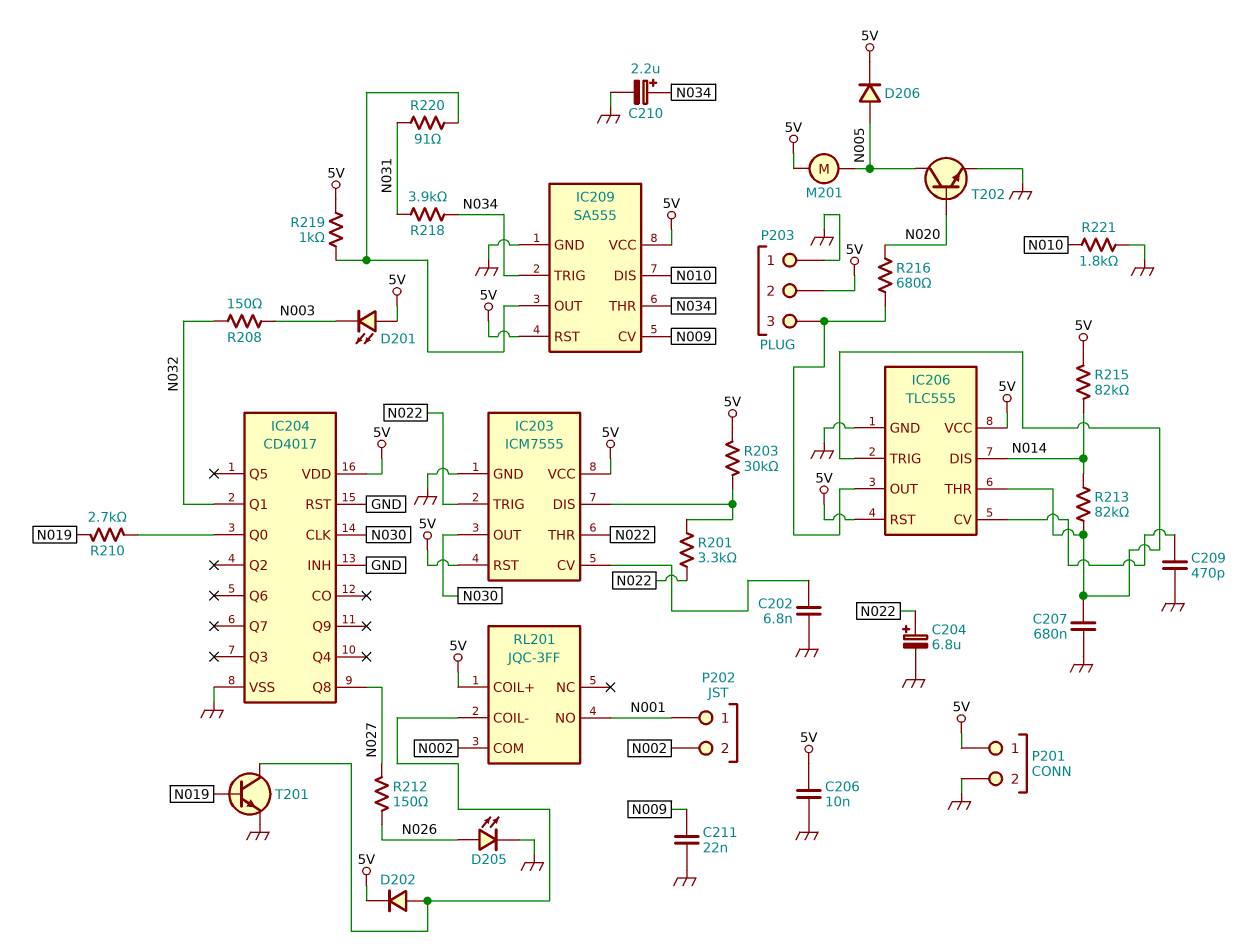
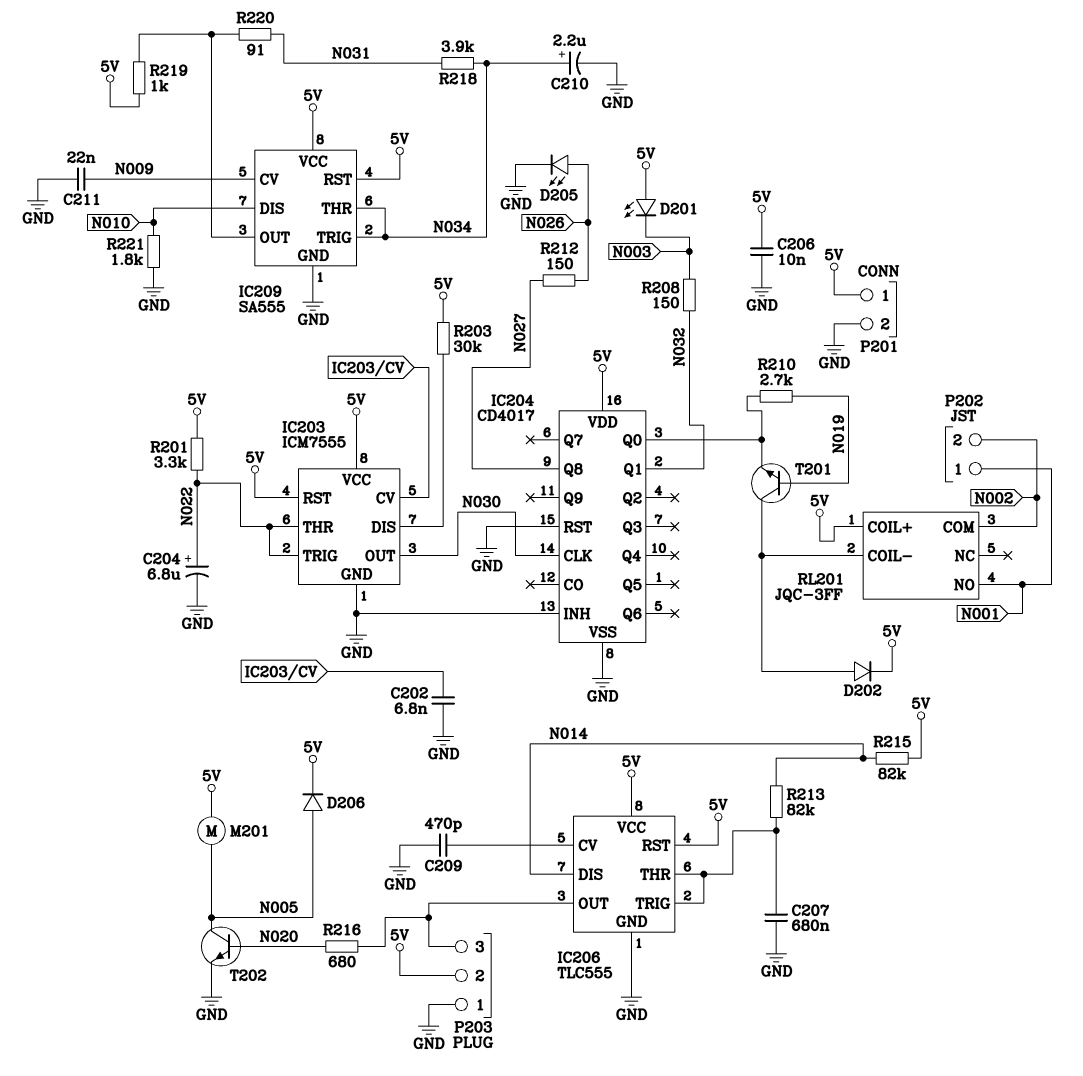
R201: 3.3k (IC203/DIS, N022) -> 3.3k (5V, N022)
T201: NPN (B N019, C RL201/COIL-, E GND) -> NPN (B N019, C RL201/COIL-, E IC204/Q0)

